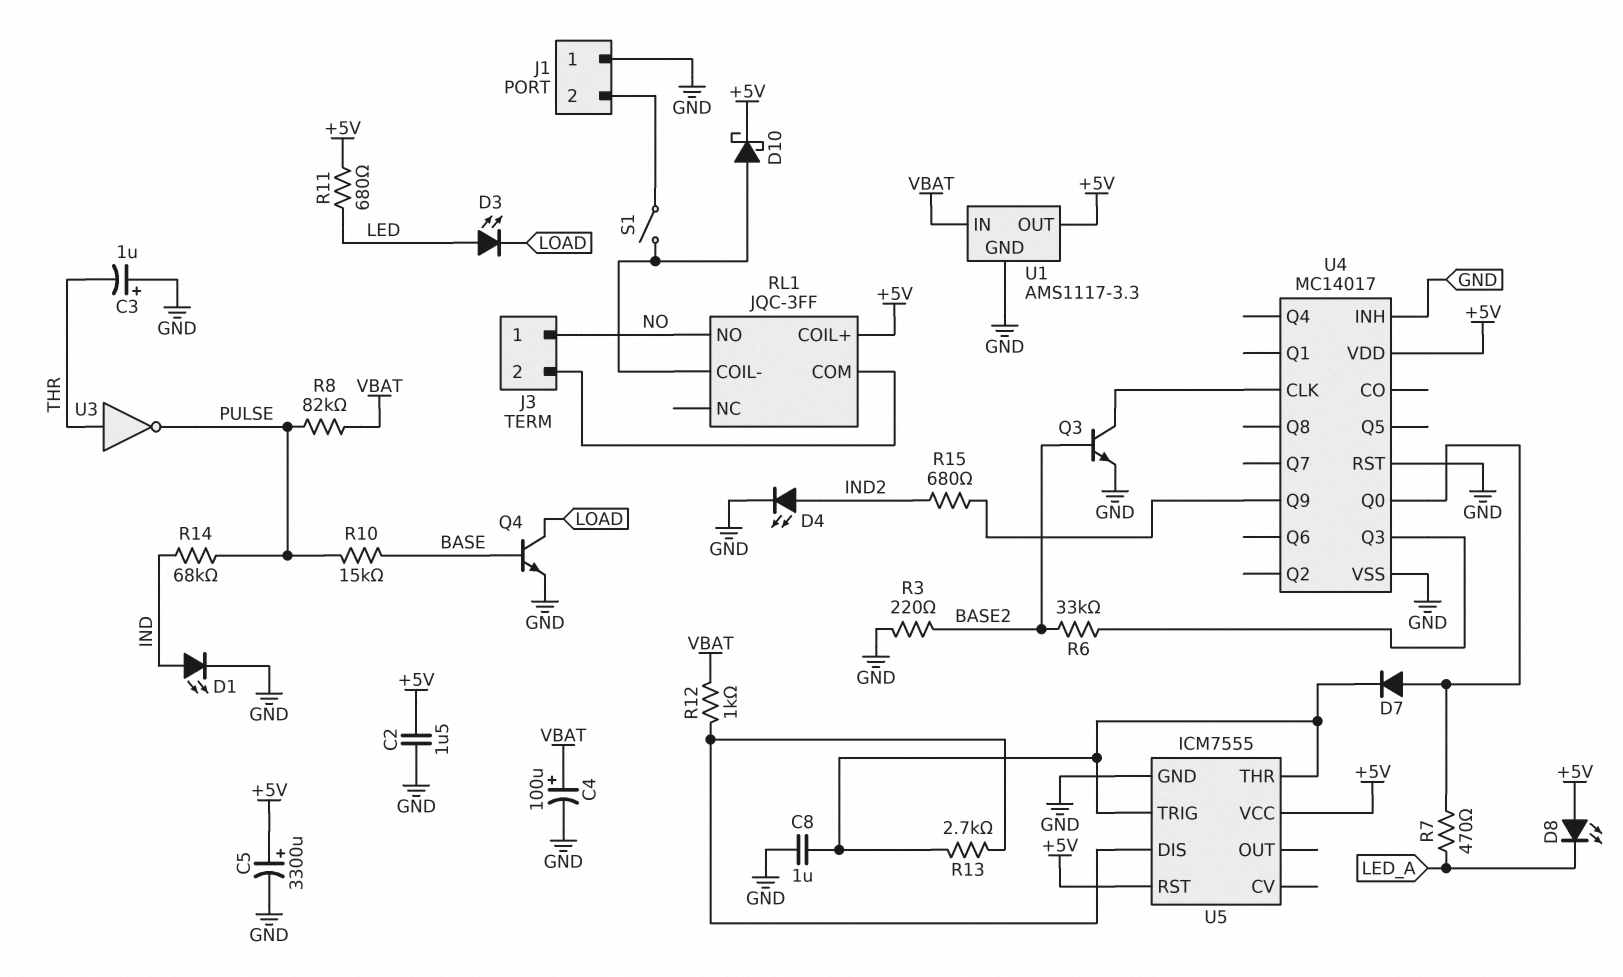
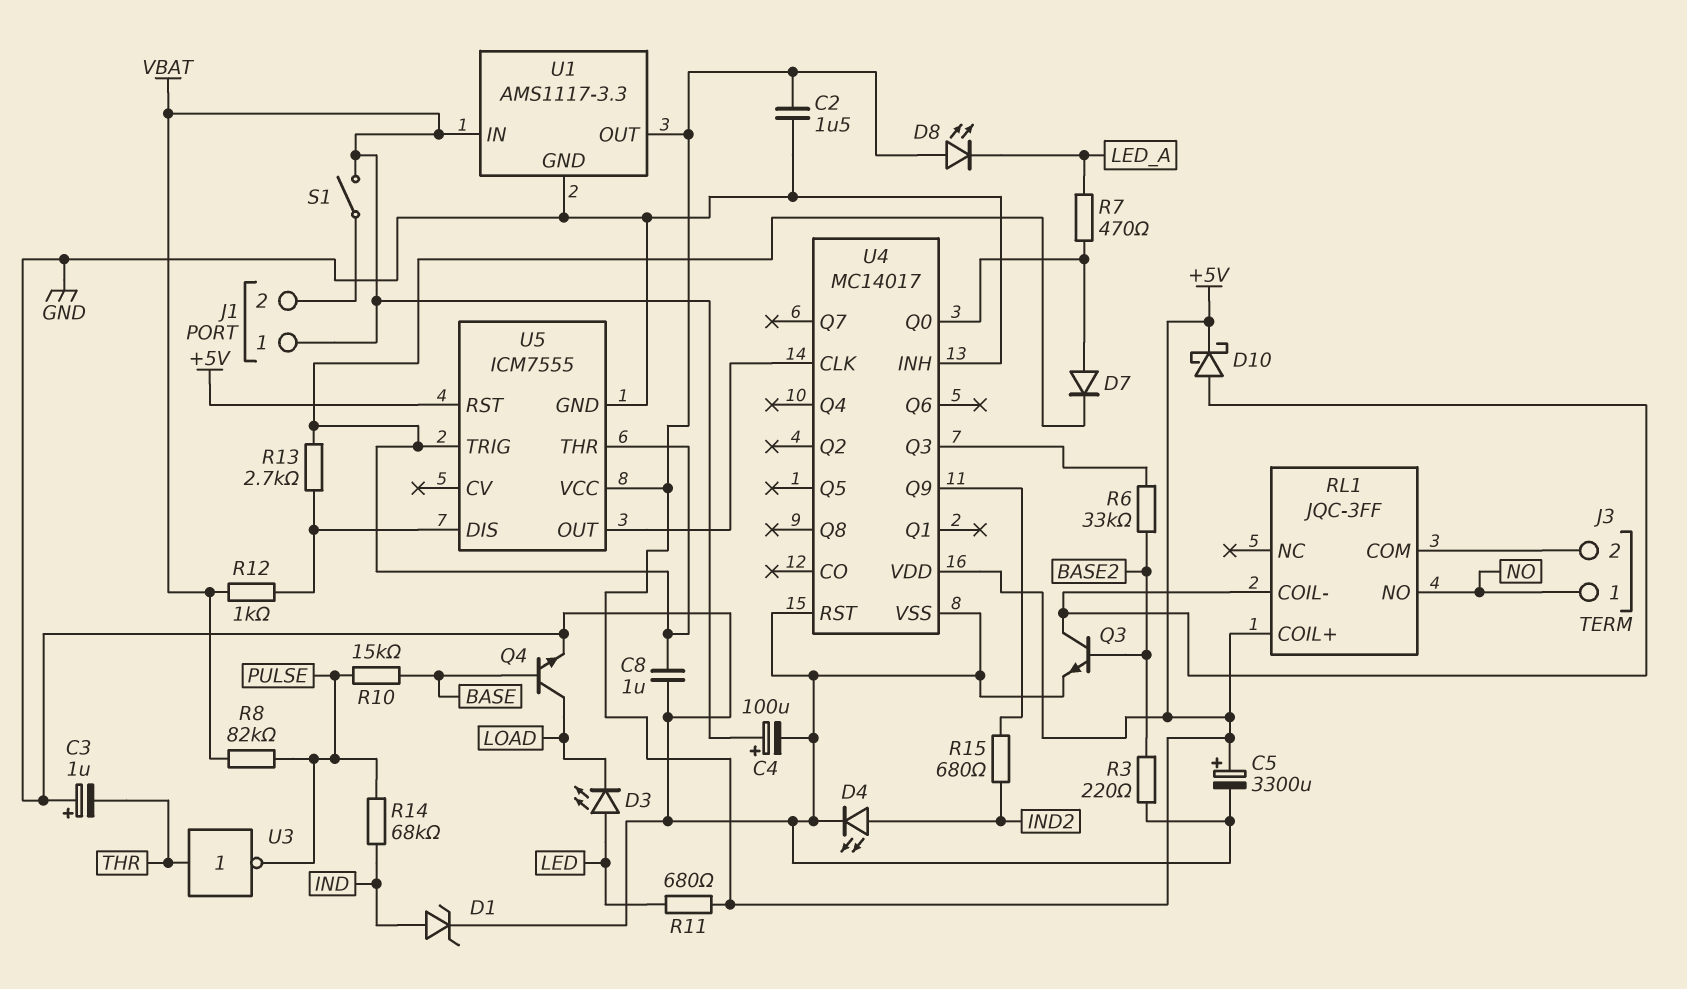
D1: LED (A IND, K GND) -> zener (A IND, K GND)
J1 pin 1: GND -> VBAT
Q3: NPN (B BASE2, C U4/CLK, E GND) -> NPN (B BASE2, C RL1/COIL-, E GND)
S1: switch (J1/2, RL1/COIL-) -> switch (J1/2, VBAT)
U5 pin OUT: none -> U4/CLK

